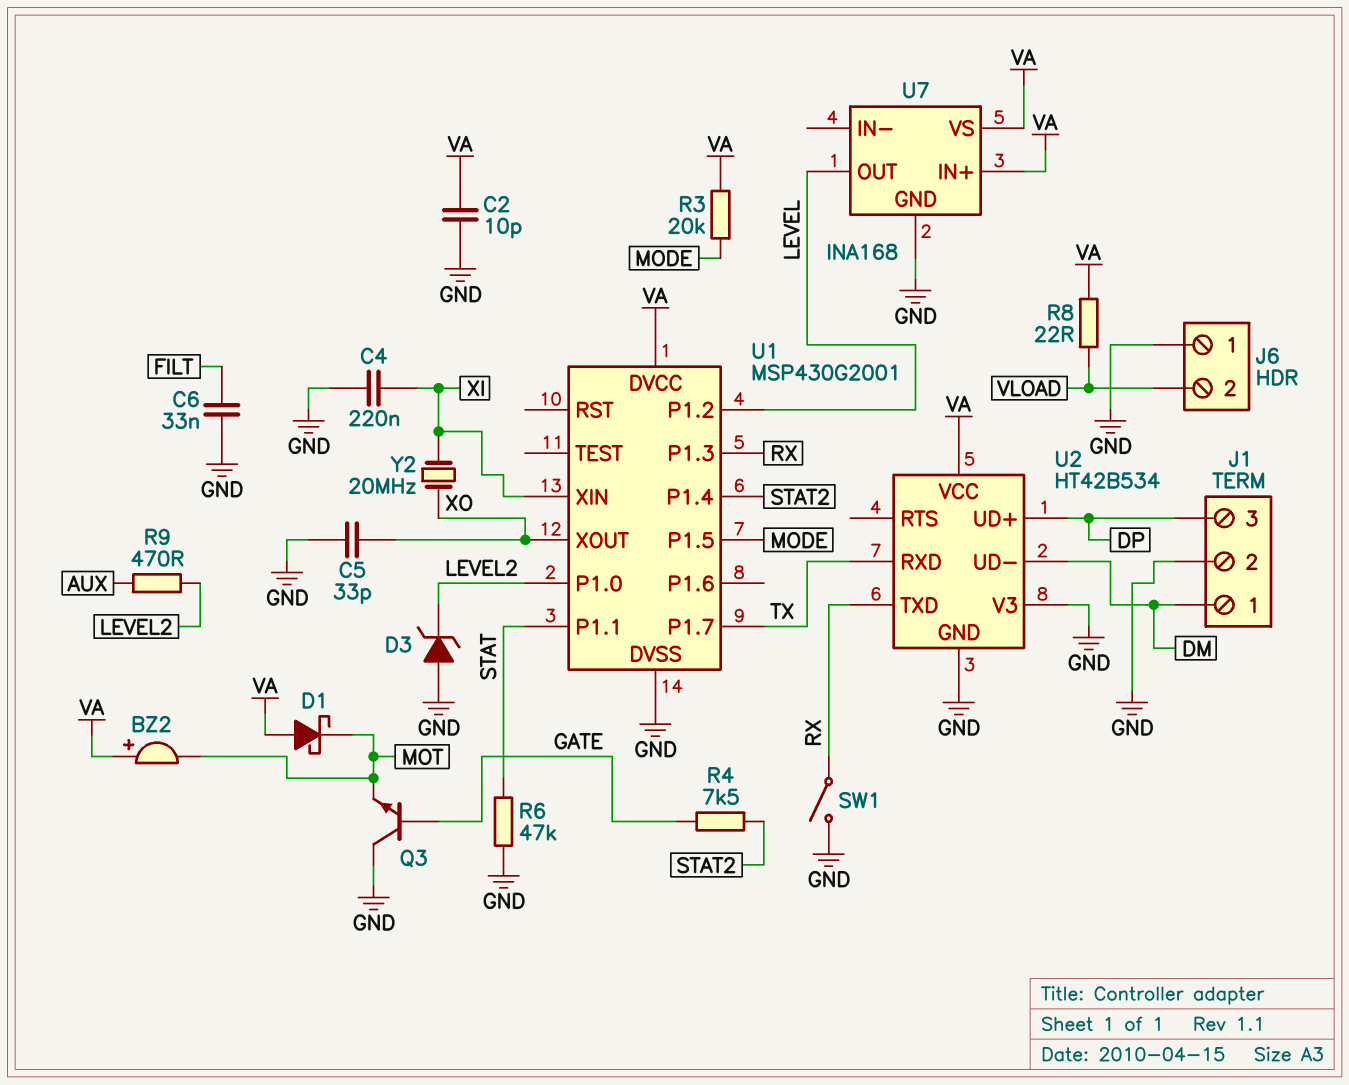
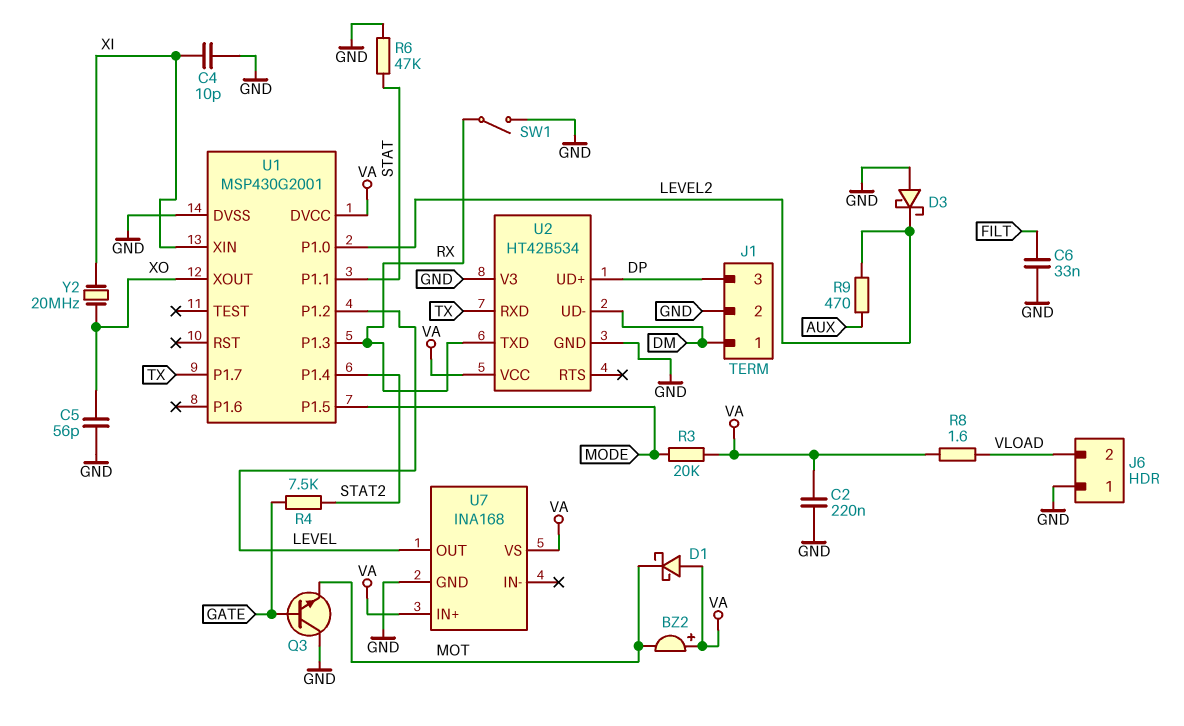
C2: 10pF (GND, VA) -> 220nF (GND, VA)
C4: 220nF (GND, XI) -> 10pF (GND, XI)
C5: 33pF (GND, XO) -> 56pF (GND, XO)
D3: zener (A GND, K LEVEL2) -> schottky (A GND, K LEVEL2)
R8: 22 (VA, VLOAD) -> 1.6 (VA, VLOAD)

